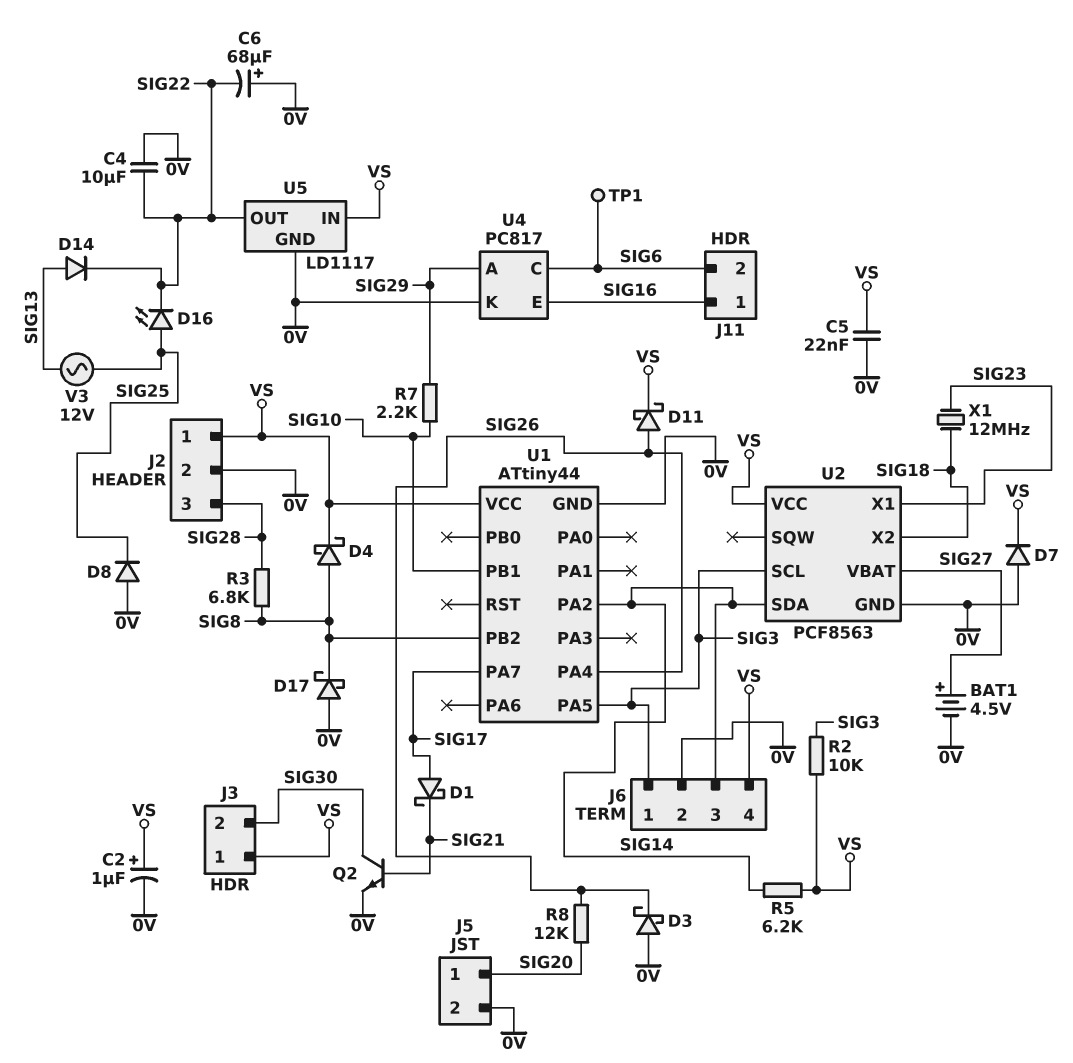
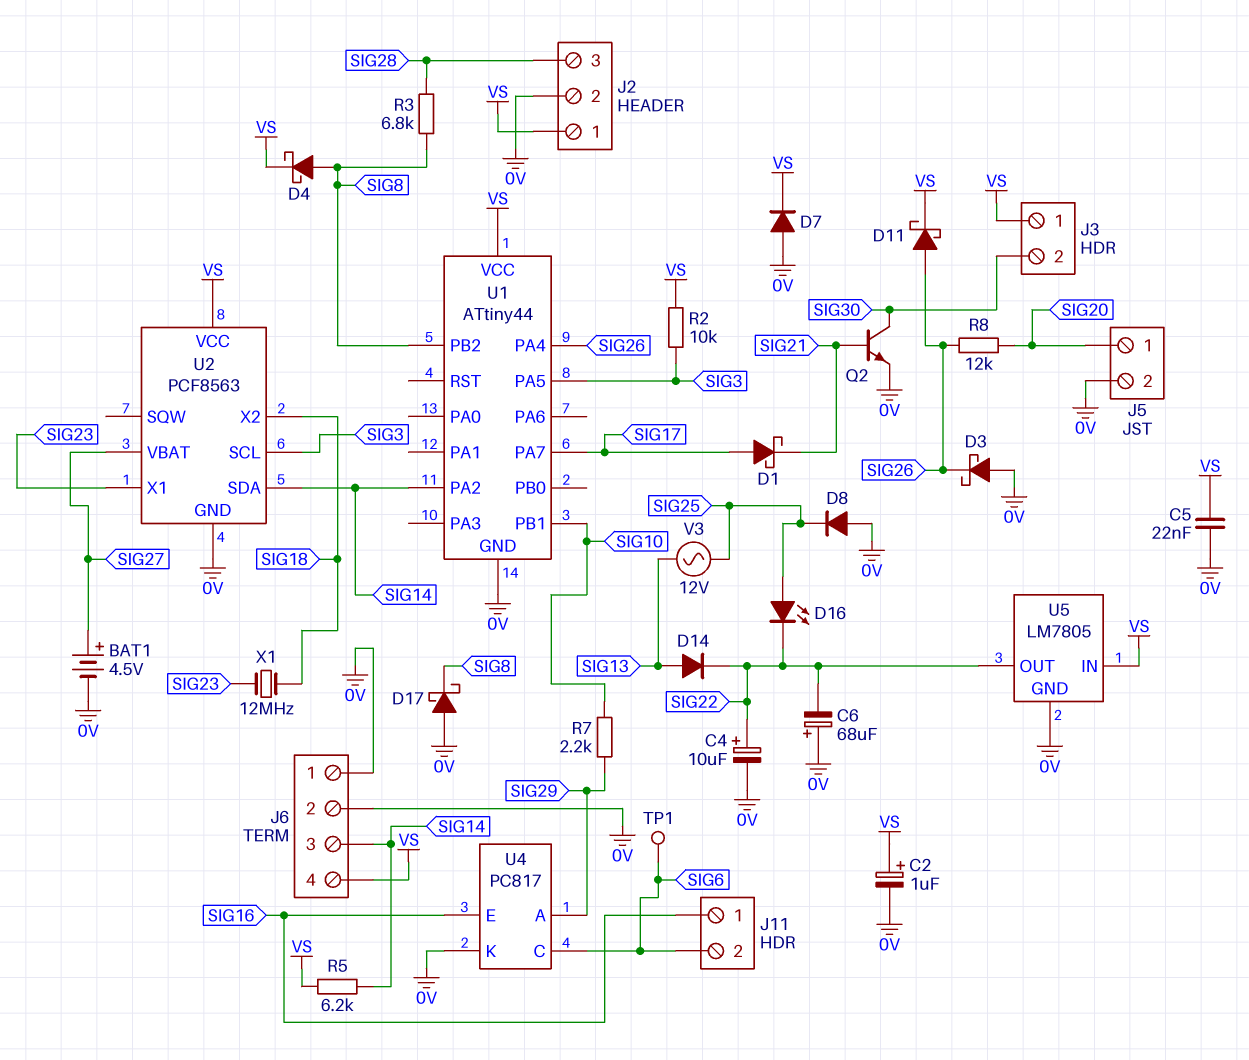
C4: 10uF (0V, SIG22) -> 10uF (plus SIG22, minus 0V)
J6 pin 1: SIG3 -> 0V
U5: LD1117 -> LM7805

